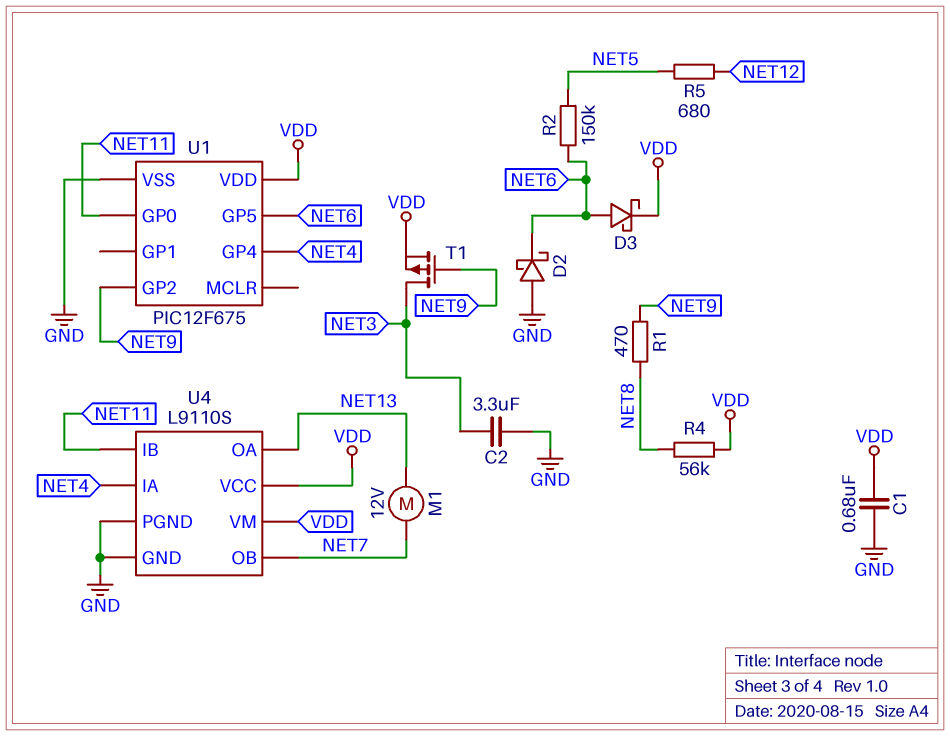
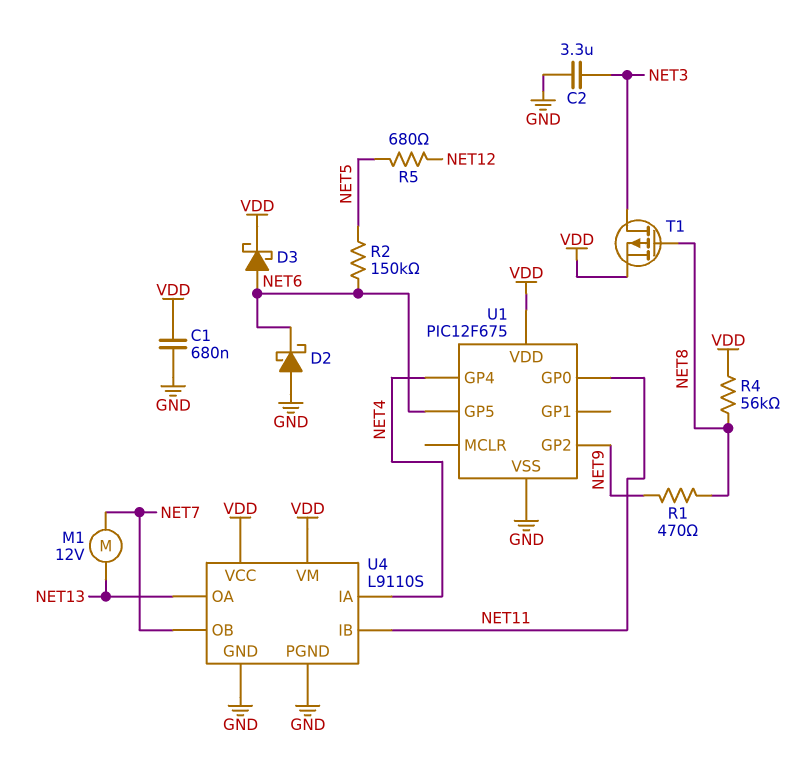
T1: PMOS (G NET9, D NET3, S VDD) -> PMOS (G NET8, D NET3, S VDD)

